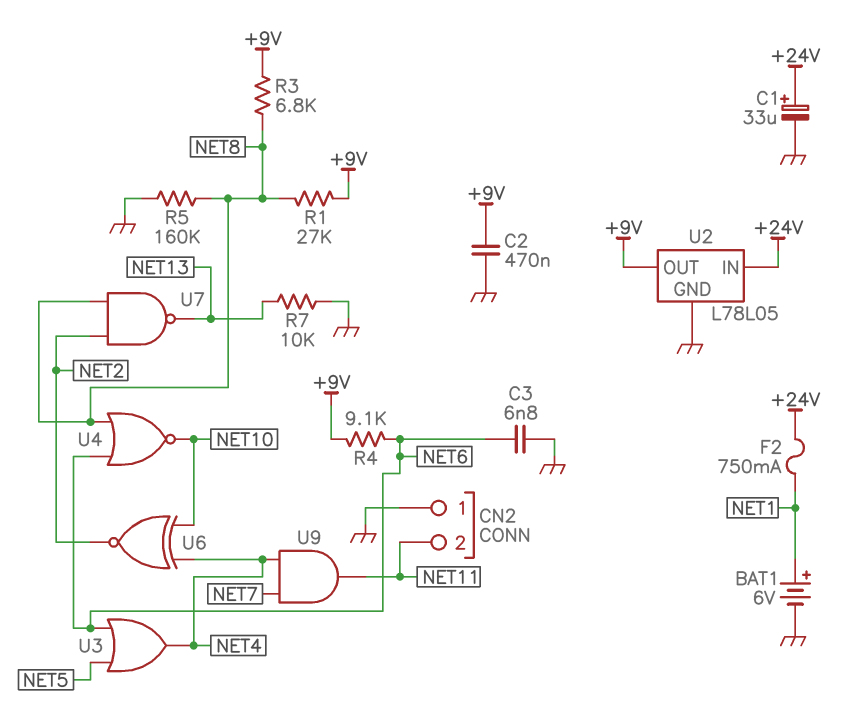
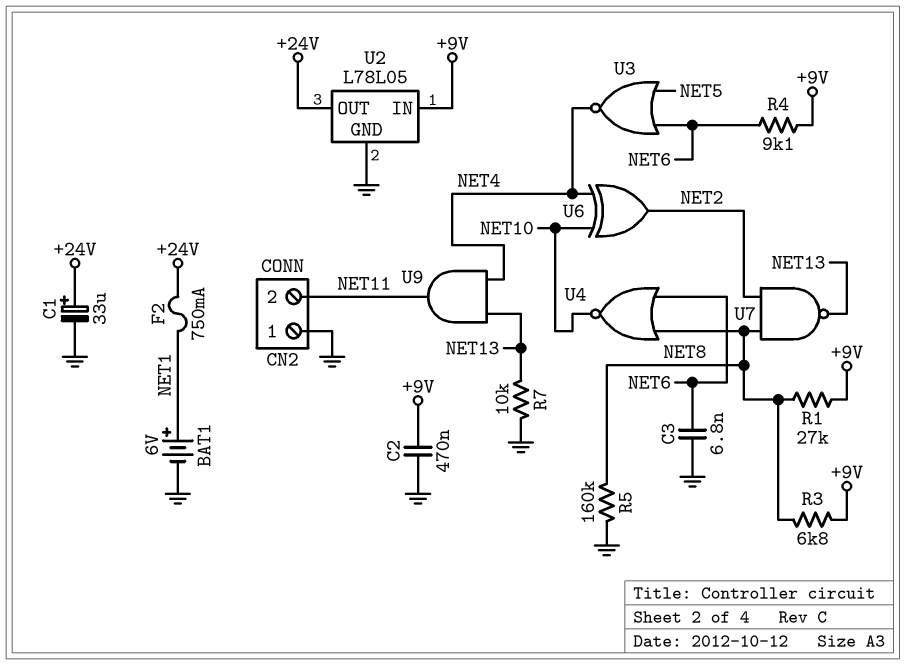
U2 pin IN: +24V -> +9V
U2 pin OUT: +9V -> +24V
U3: OR (in NET5, in NET6, out NET4) -> NOR (in NET5, in NET6, out NET4)
U6: XNOR (in NET4, in NET10, out NET2) -> XOR (in NET4, in NET10, out NET2)
U9: AND (in NET4, in NET7, out NET11) -> AND (in NET4, in NET13, out NET11)

